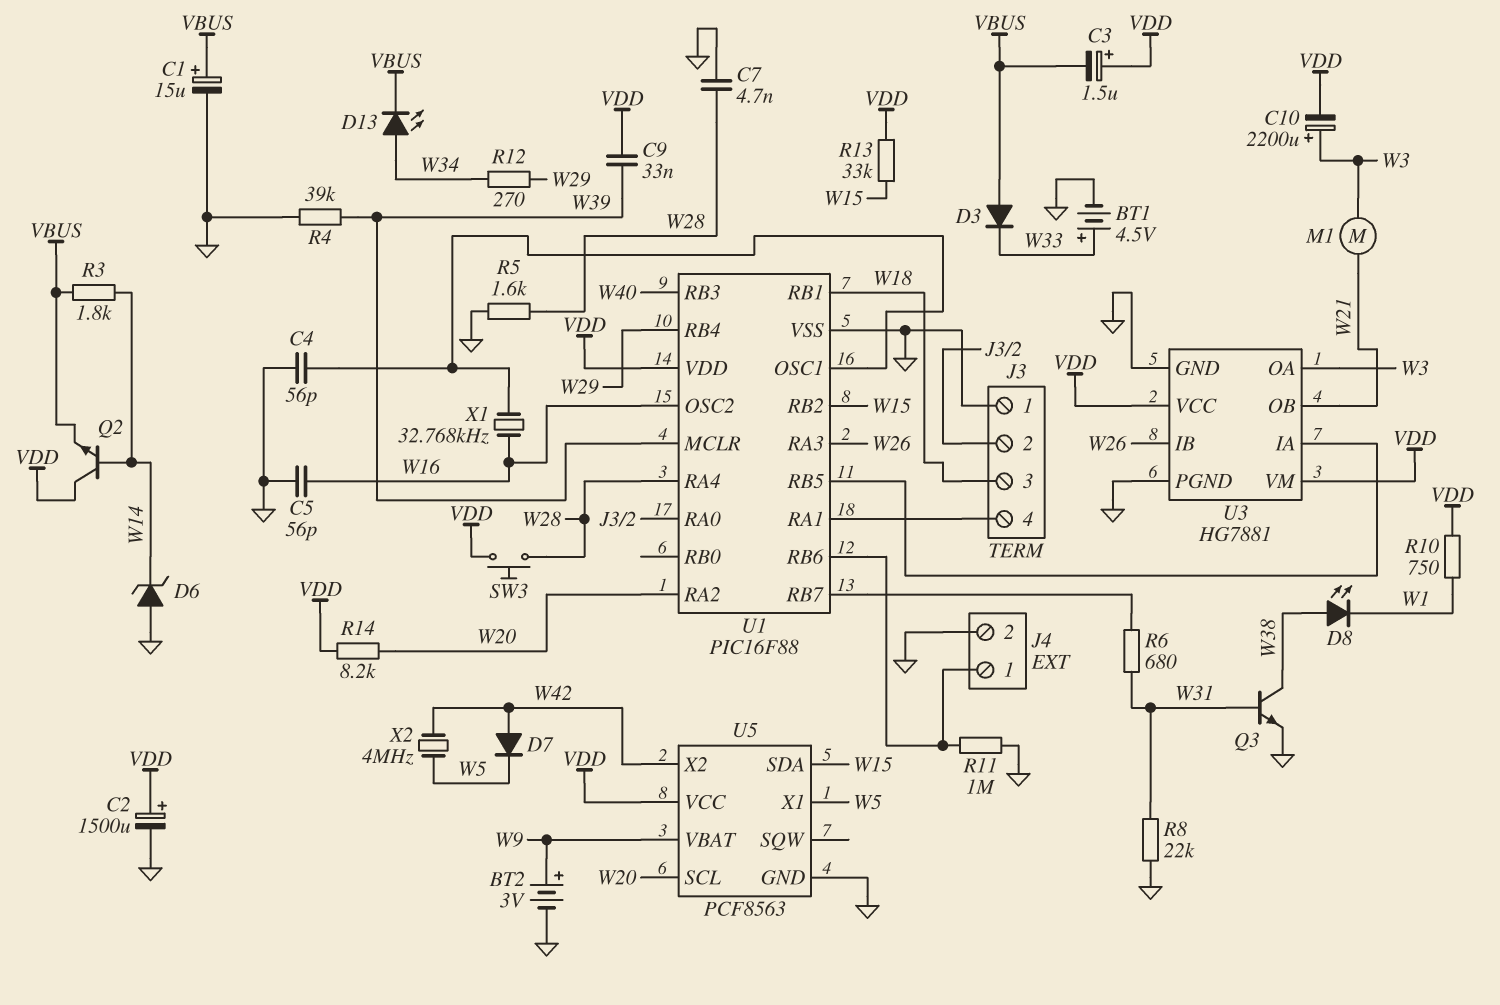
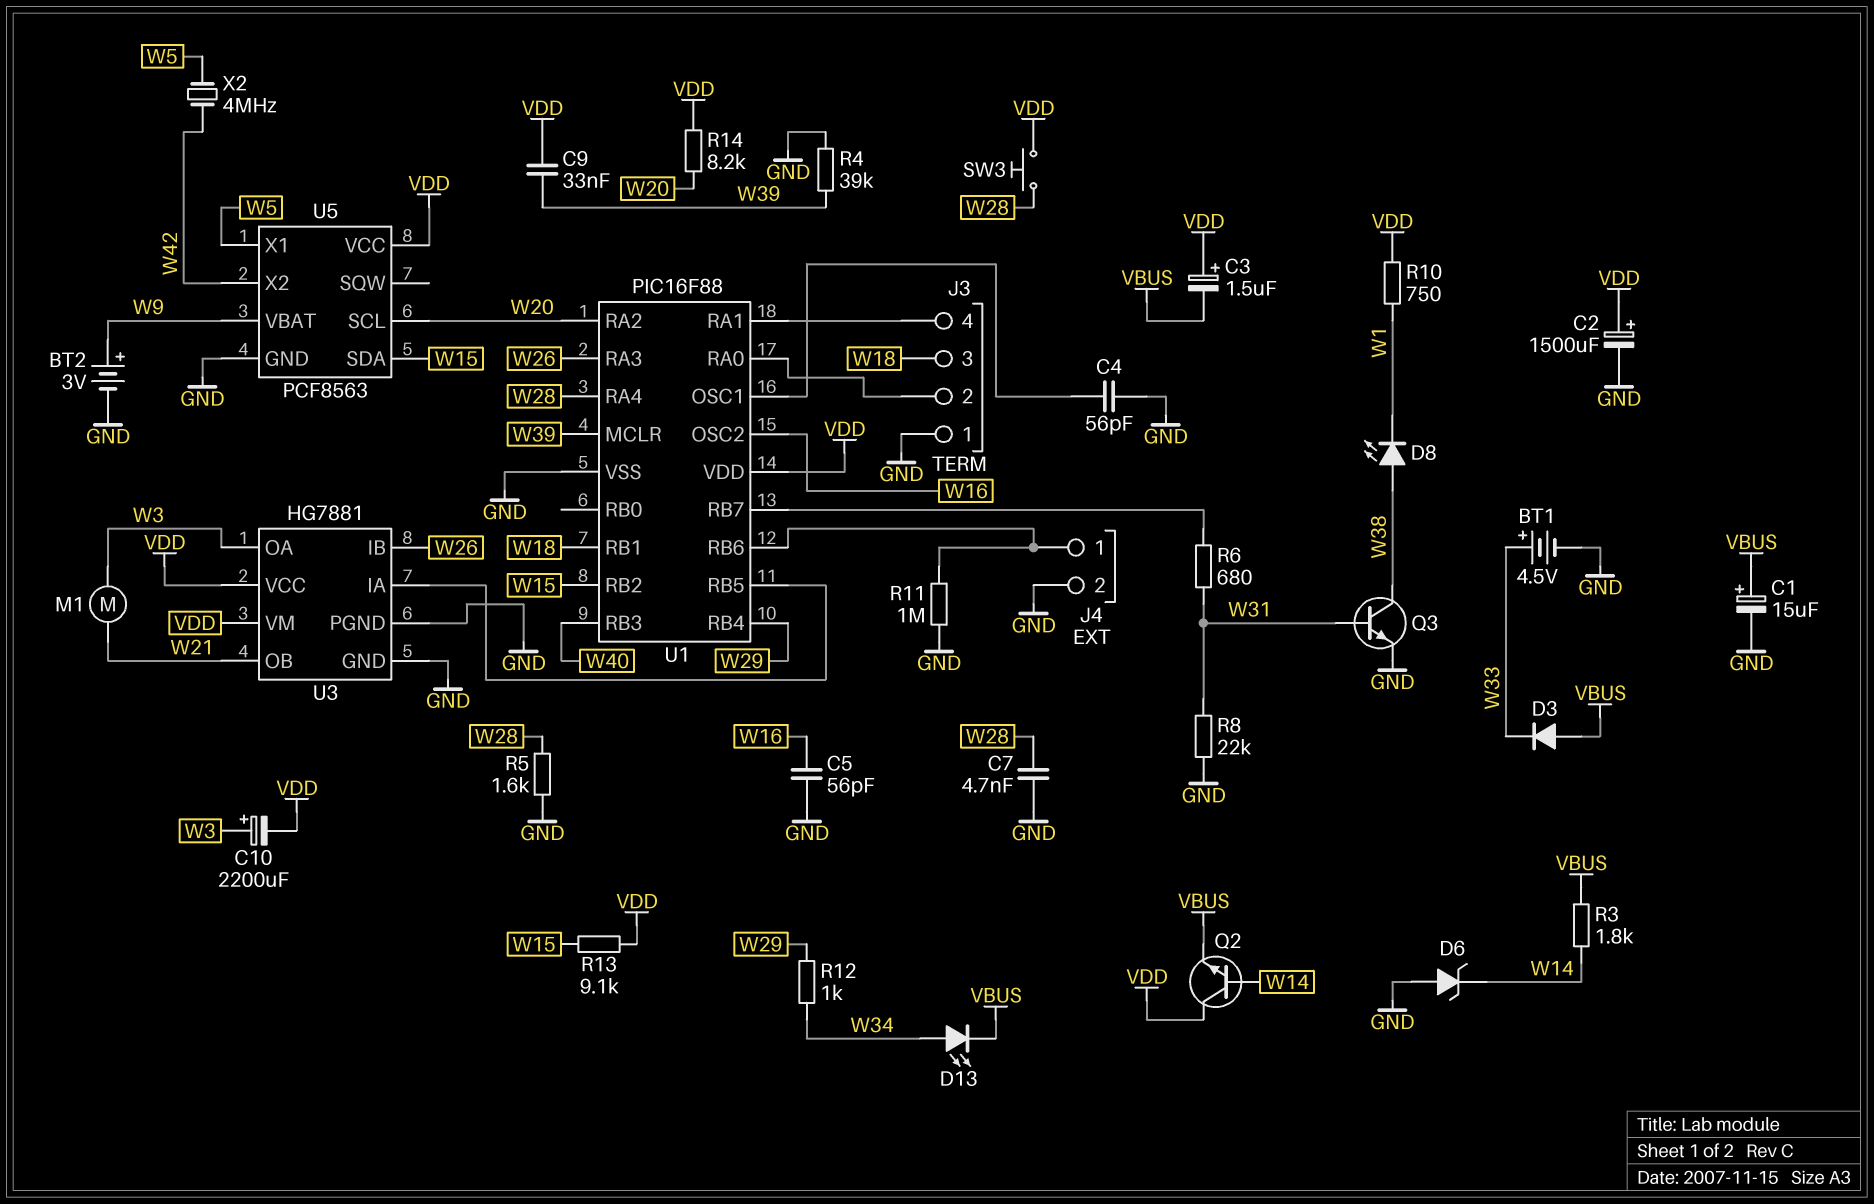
D7: diode (A W42, K W5) -> none
R12: 270 (W29, W34) -> 1k (W29, W34)
R13: 33k (VDD, W15) -> 9.1k (VDD, W15)
X1: 32.768kHz (U1/OSC1, W16) -> none

